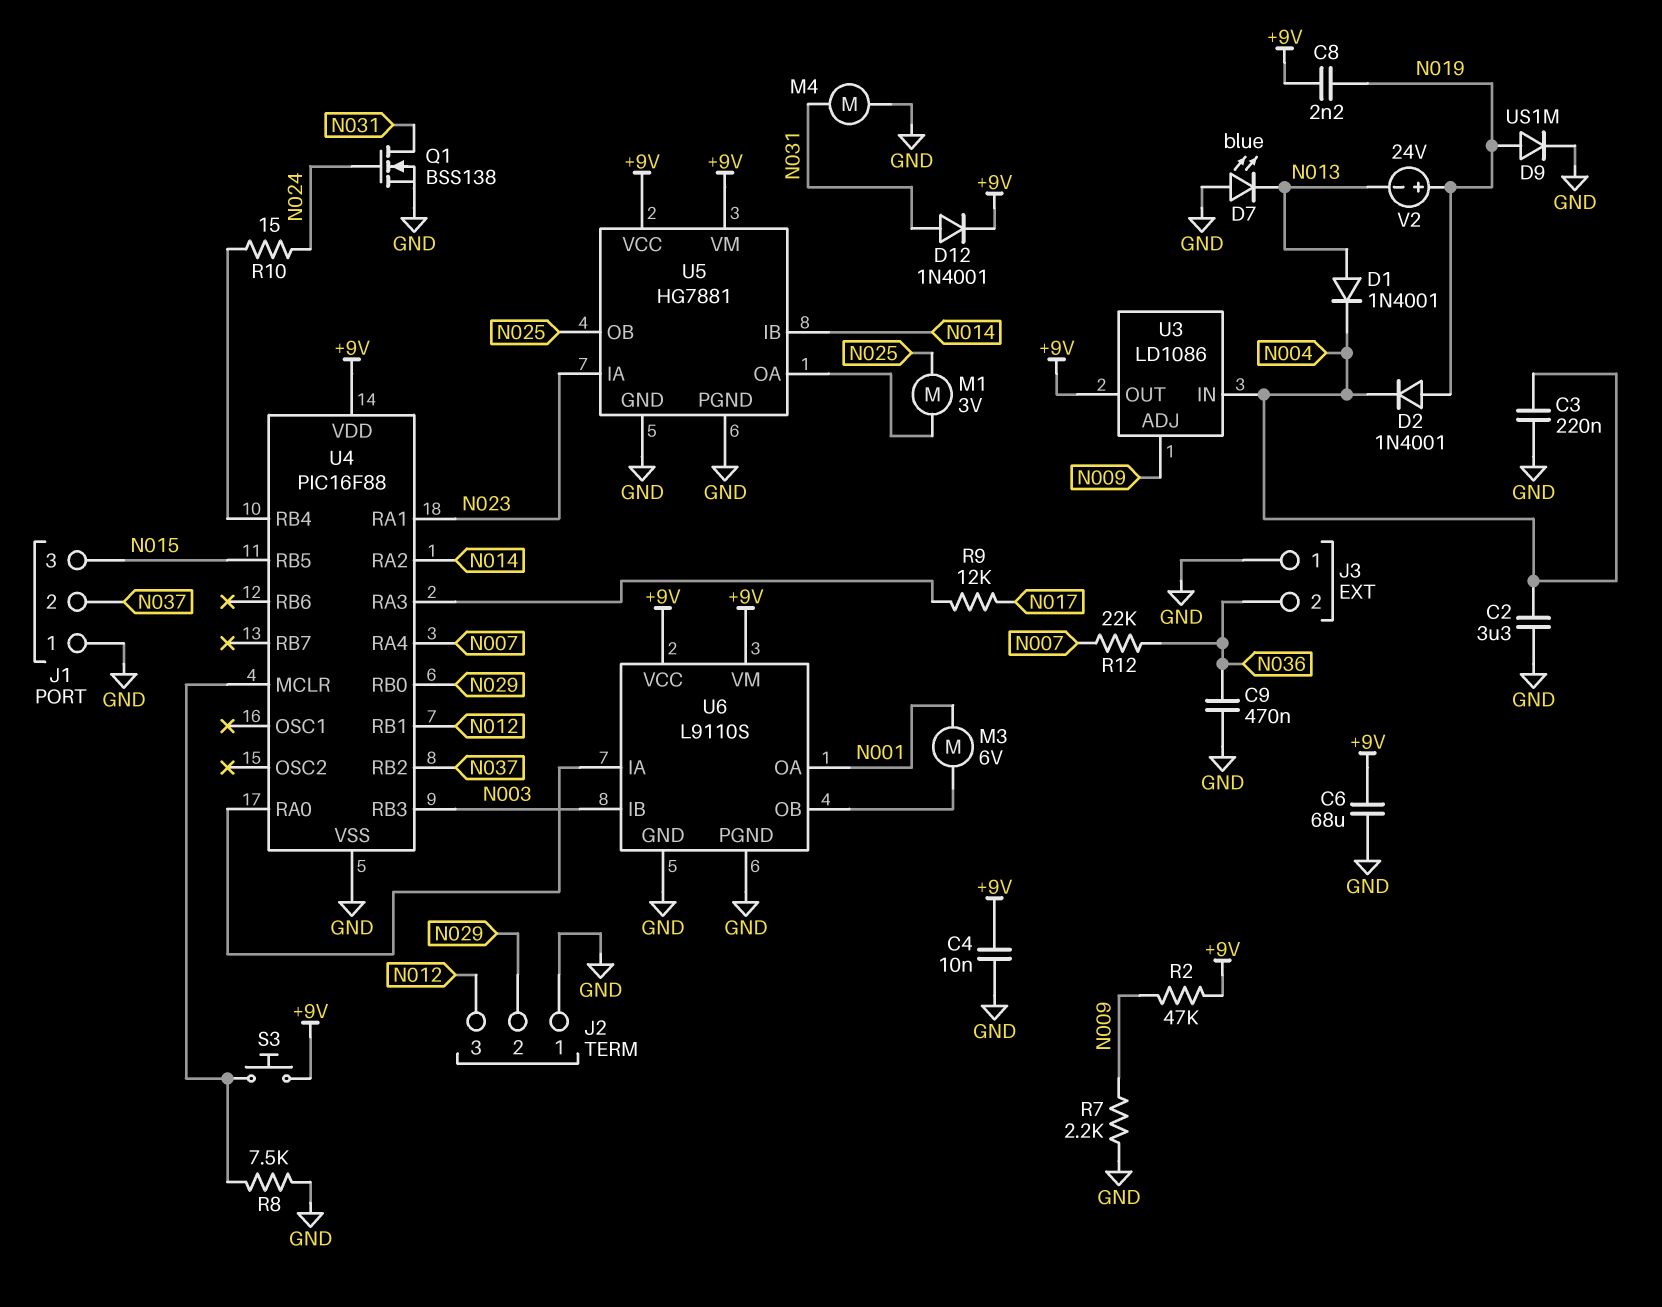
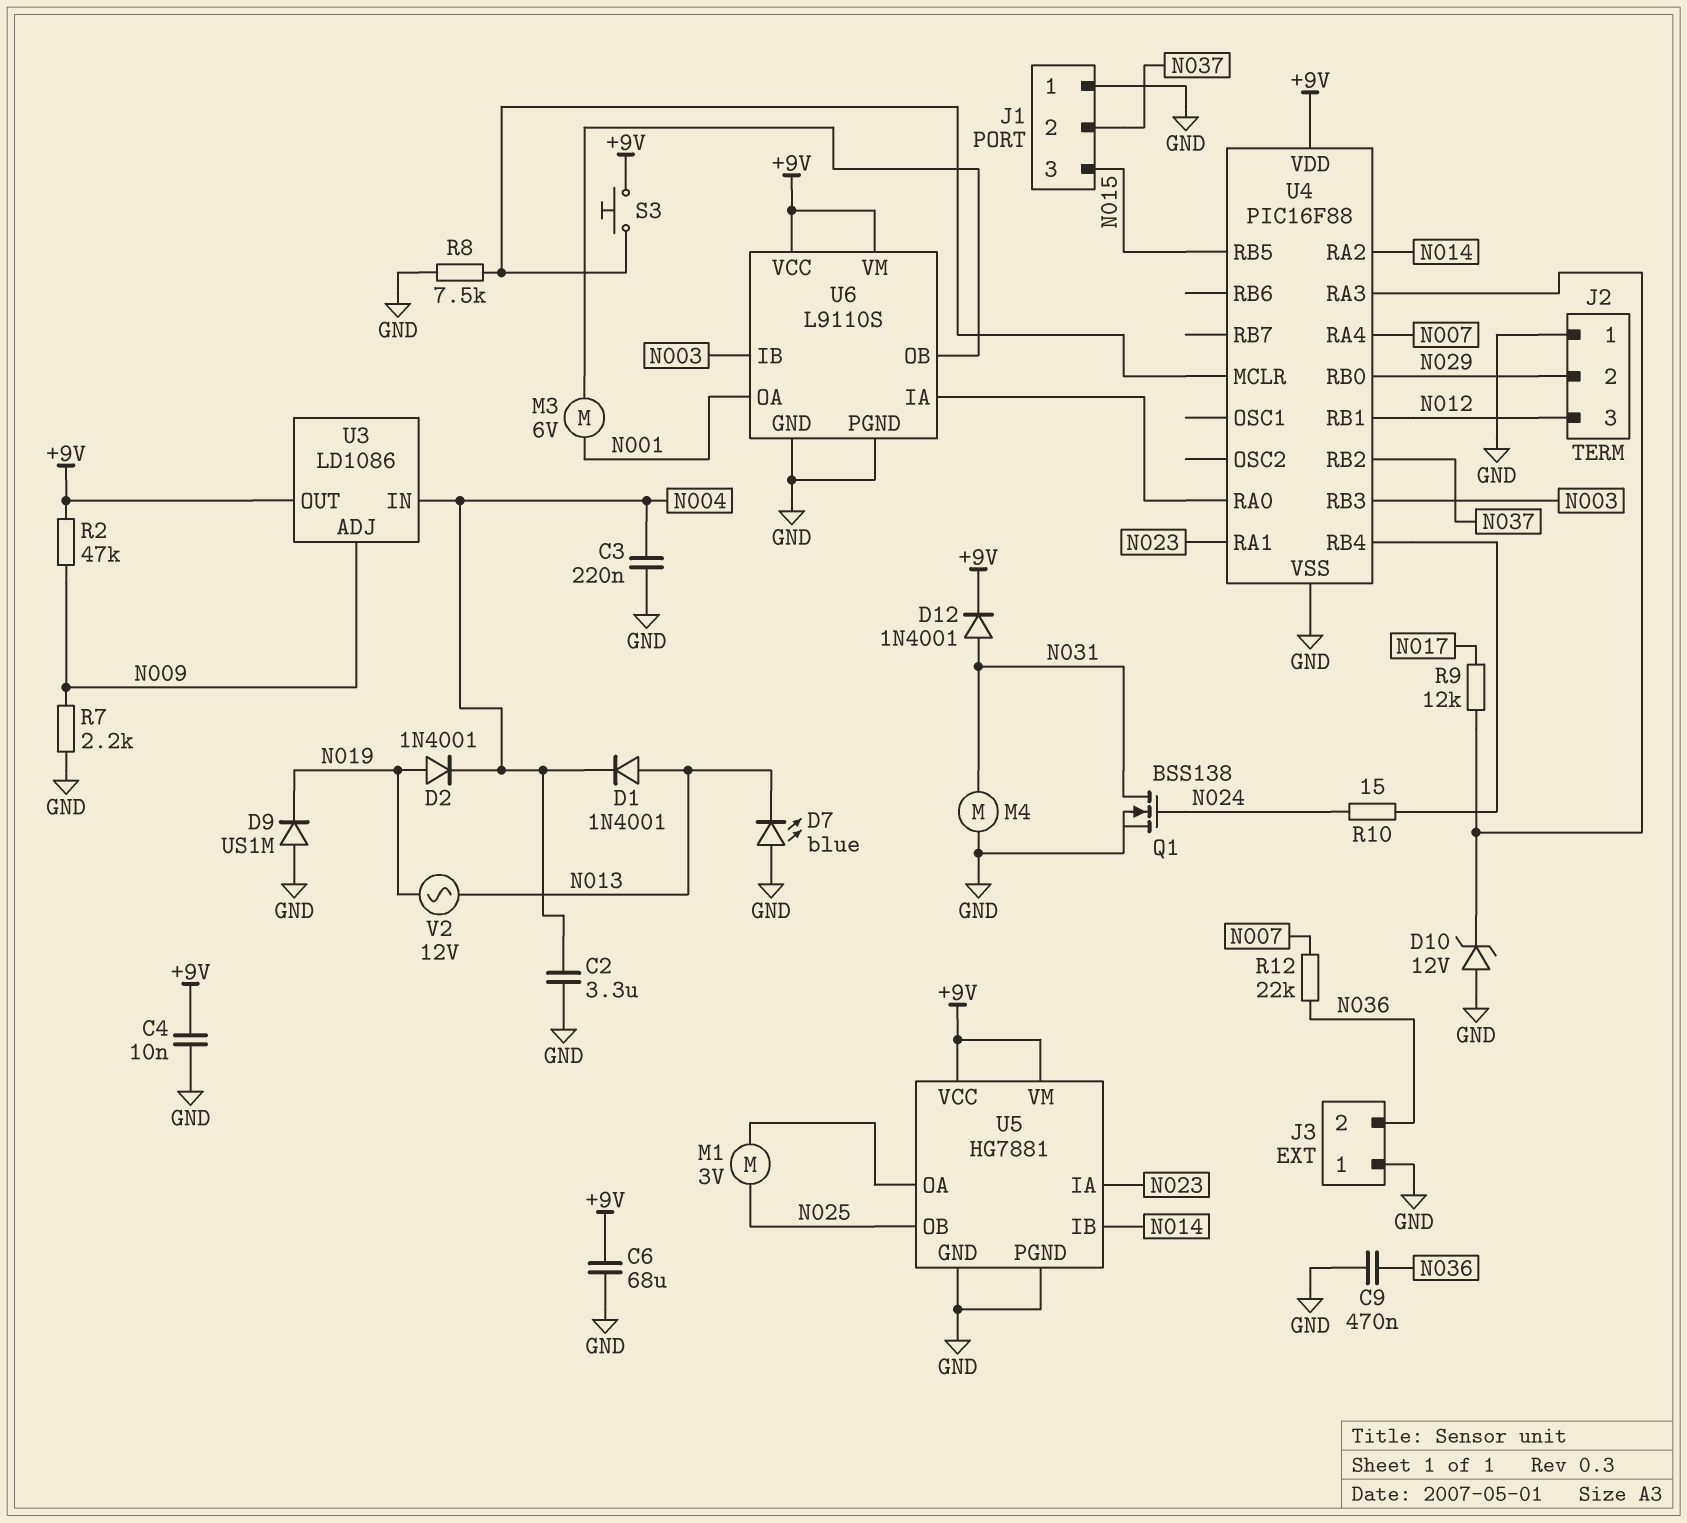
C8: 2.2nF (+9V, N019) -> none
D9: diode US1M (A N019, K GND) -> diode US1M (A GND, K N019)
D10: none -> zener 12V (A GND, K U4/RA3)
V2: 24V (plus N019, minus N013) -> AC 12V (N013, N019)

